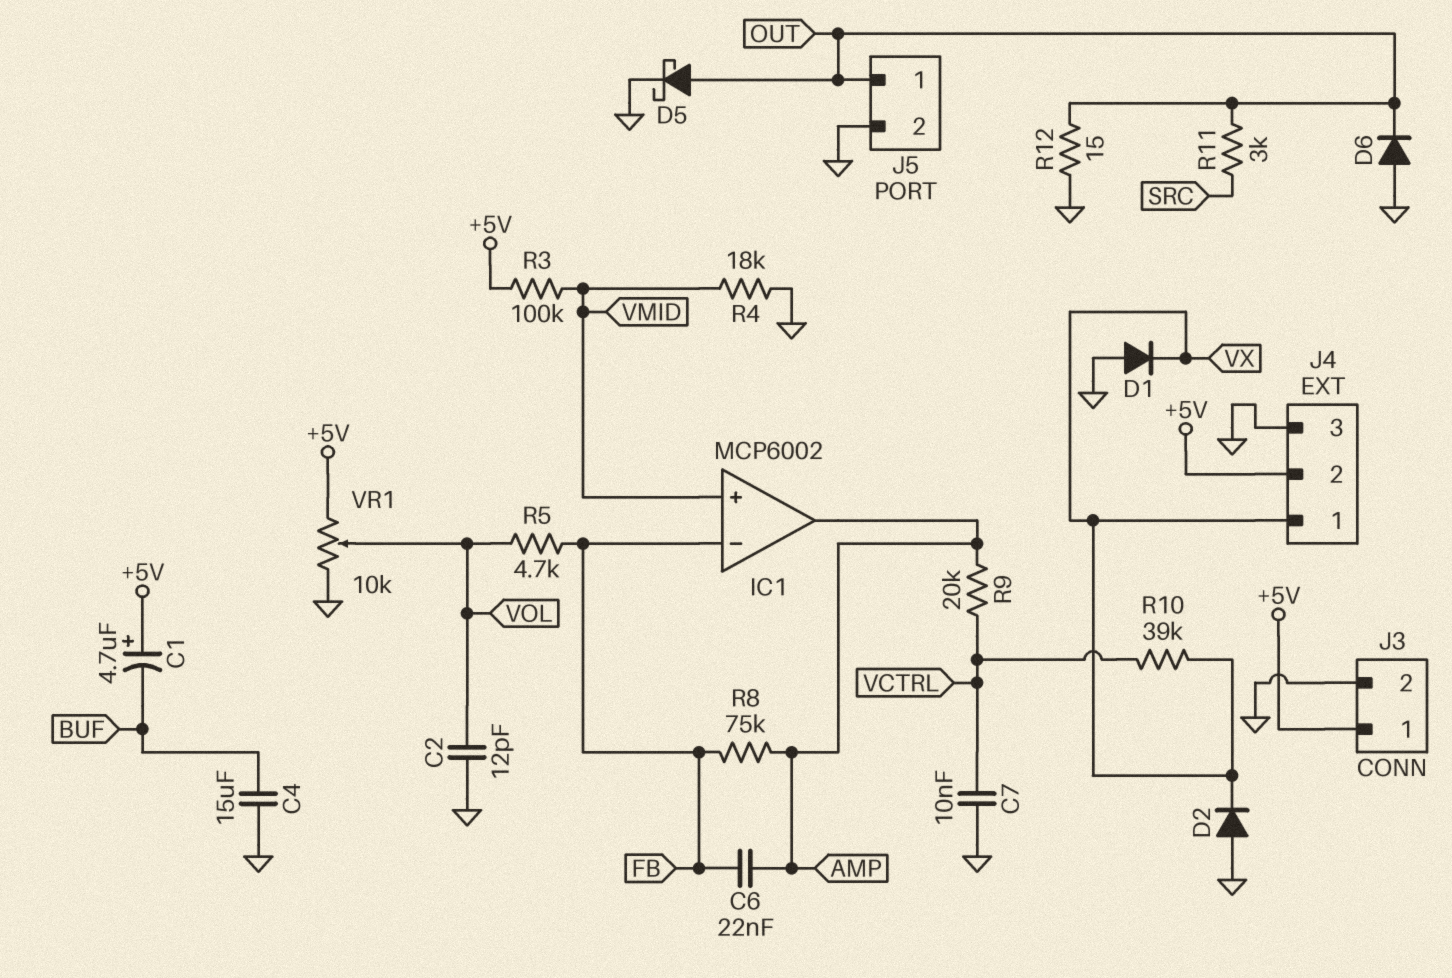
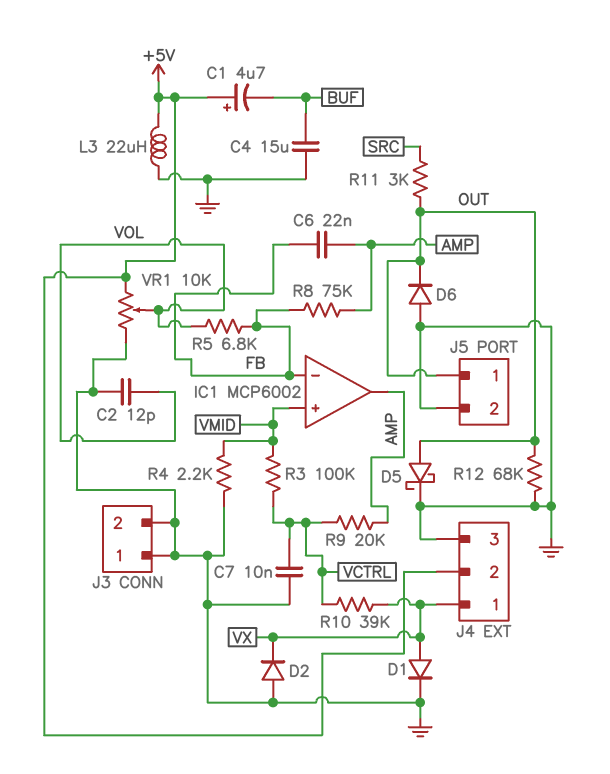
D1: diode (A GND, K VX) -> diode (A VX, K GND)
J3 pin 1: +5V -> GND
L3: none -> 22uH (+5V, GND)
R3: 100k (+5V, VMID) -> 100k (VCTRL, VMID)
R4: 18k (GND, VMID) -> 2.2k (GND, VMID)
R5: 4.7k (FB, VOL) -> 6.8k (FB, VOL)
R12: 15 (GND, OUT) -> 68k (GND, OUT)

